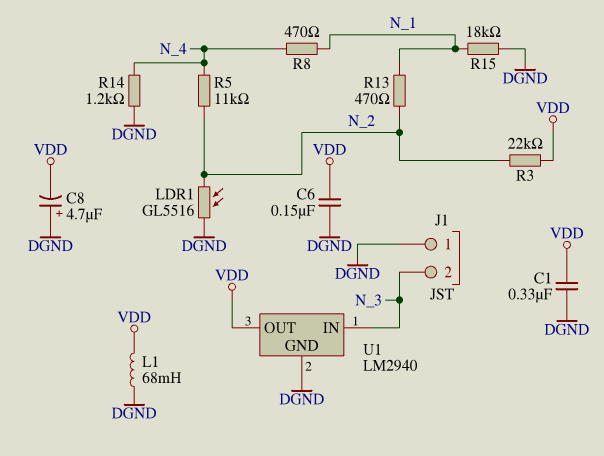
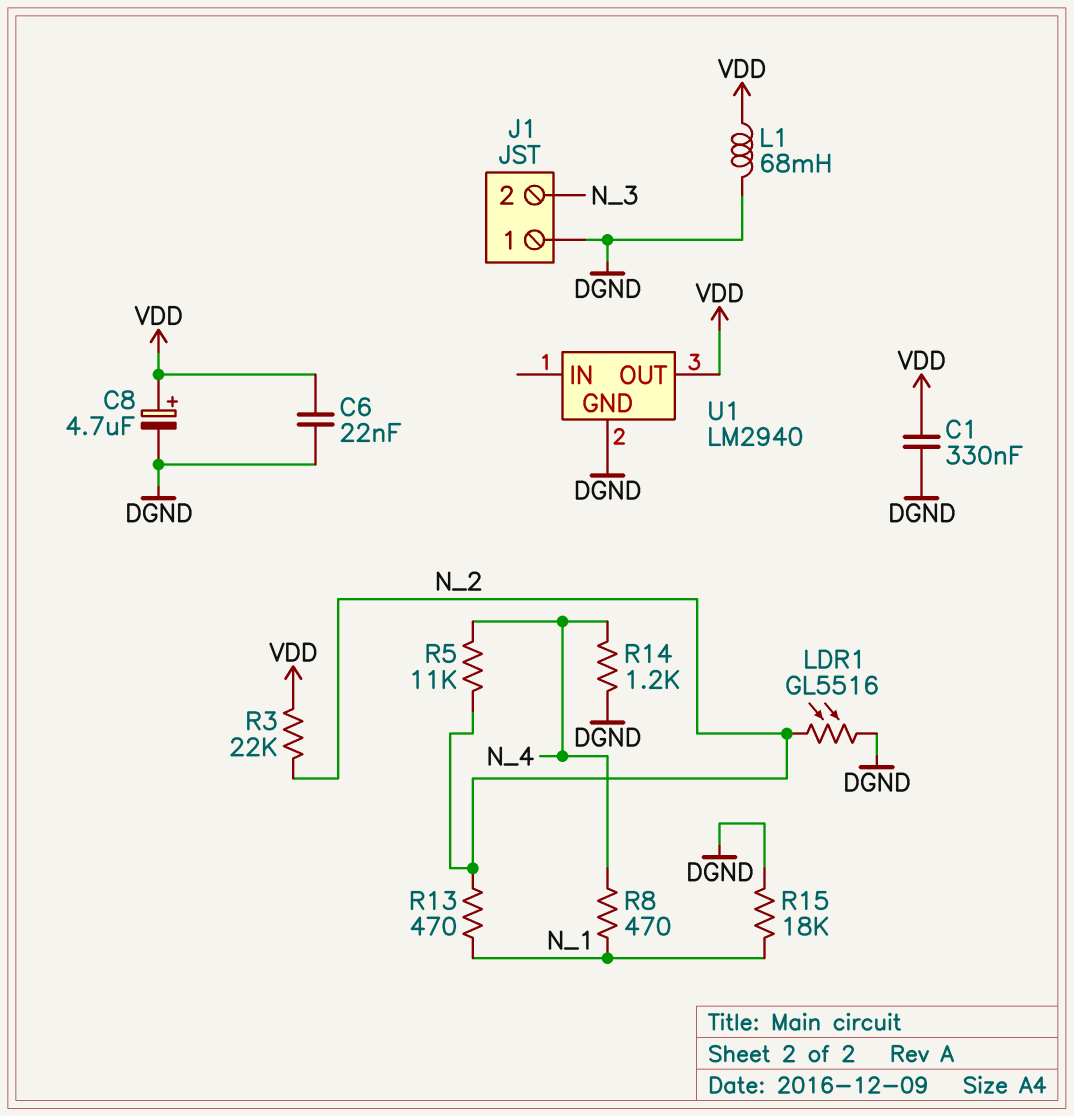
C6: 150nF (DGND, VDD) -> 22nF (DGND, VDD)
C8: 4.7uF (plus DGND, minus VDD) -> 4.7uF (plus VDD, minus DGND)
U1 pin IN: N_3 -> none

